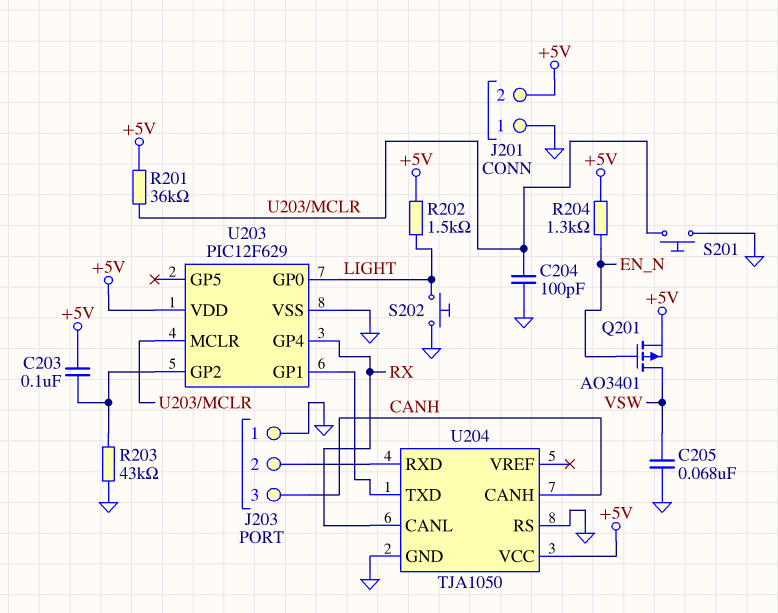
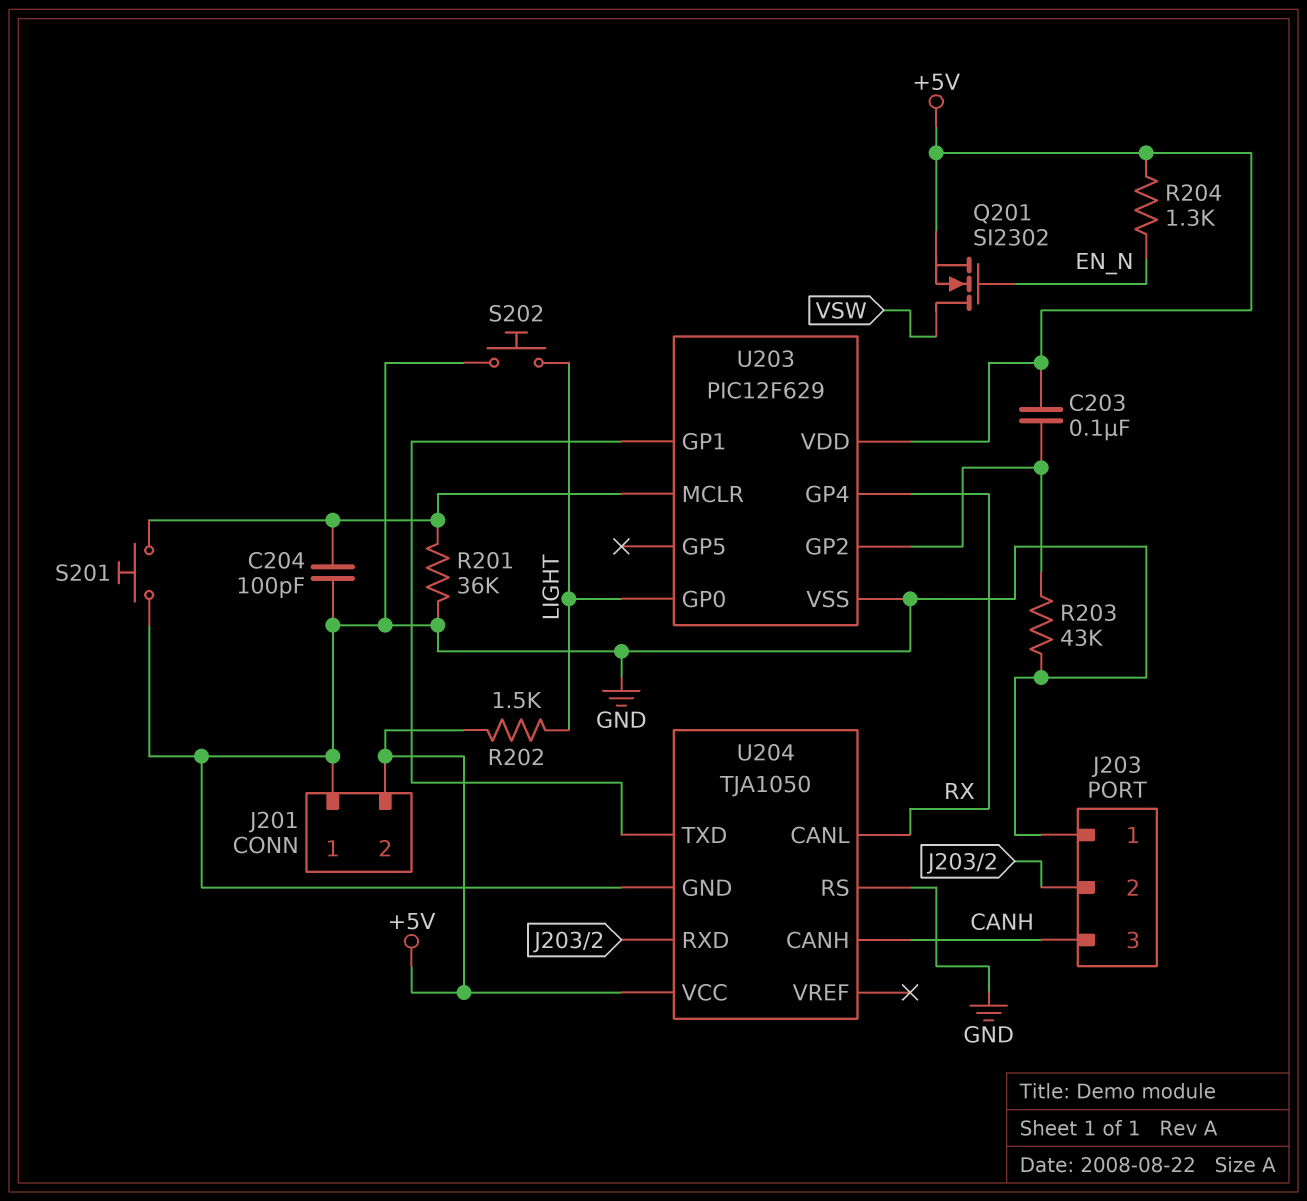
C205: 68nF (GND, VSW) -> none
Q201: PMOS AO3401 (G EN_N, D VSW, S +5V) -> NMOS SI2302 (G EN_N, D VSW, S +5V)
R201: 36k (+5V, U203/MCLR) -> 36k (GND, U203/MCLR)

